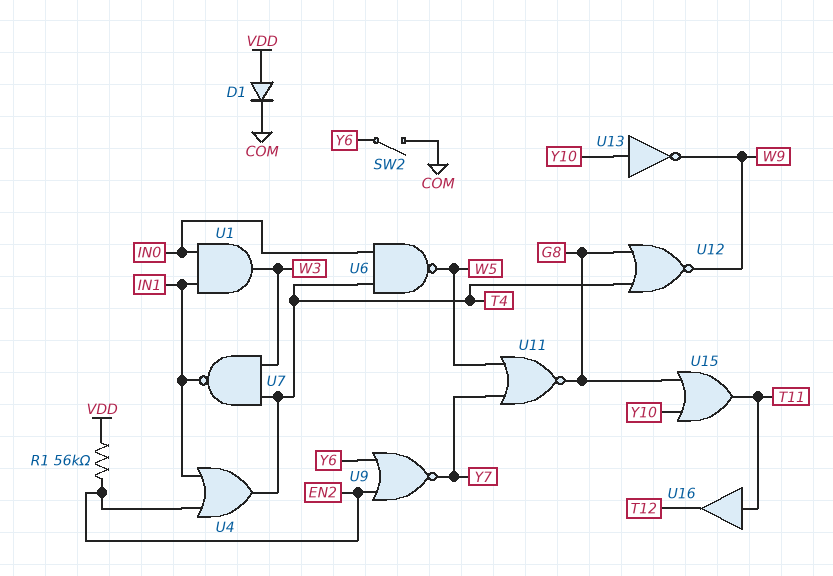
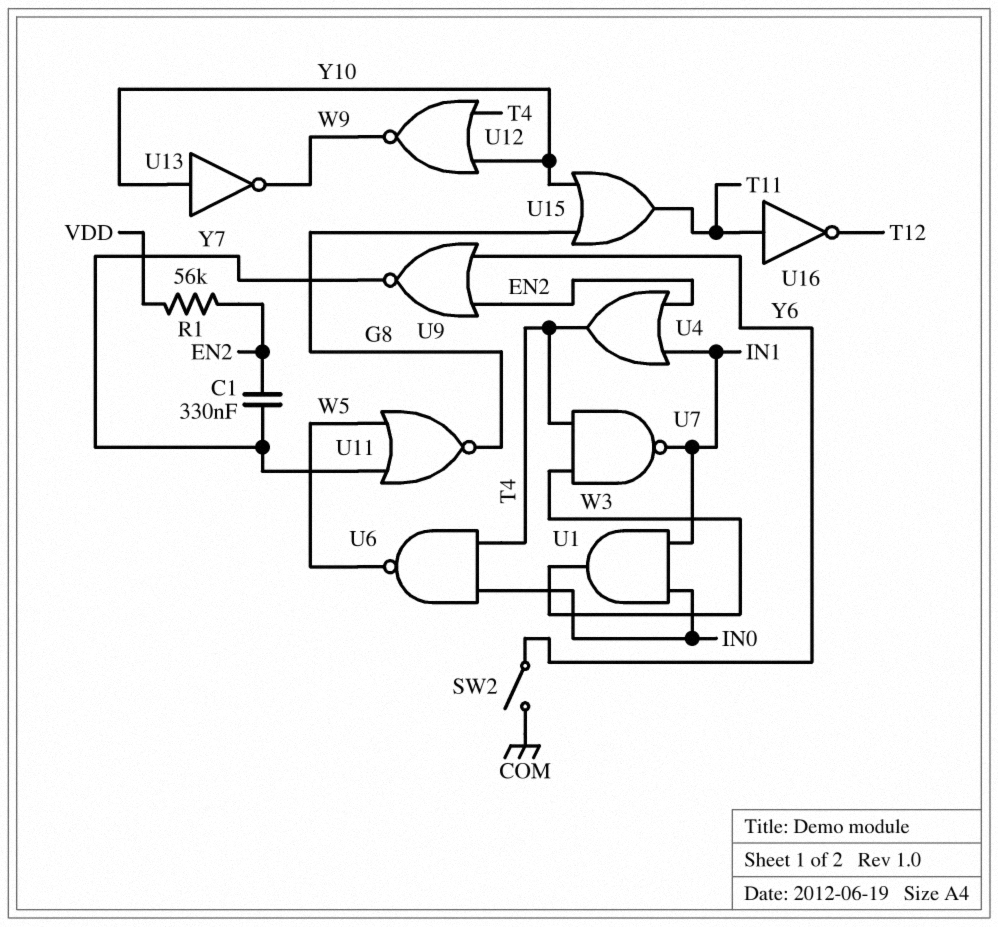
C1: none -> 330nF (EN2, Y7)
D1: diode (A VDD, K COM) -> none
U12: NOR (in G8, in T4, out W9) -> NOR (in T4, in Y10, out W9)
U16: buffer (in T11, out T12) -> NOT (in T11, out T12)

